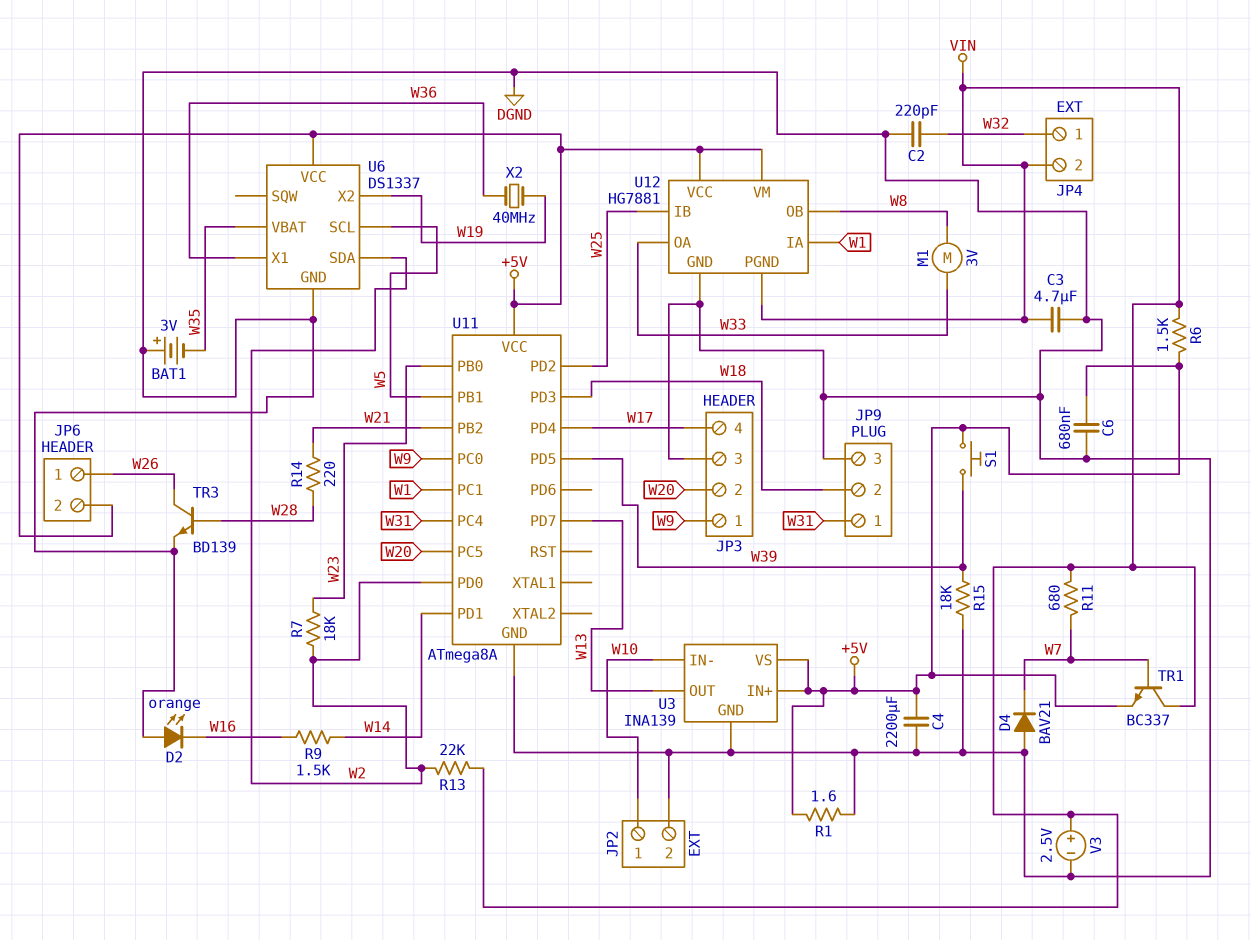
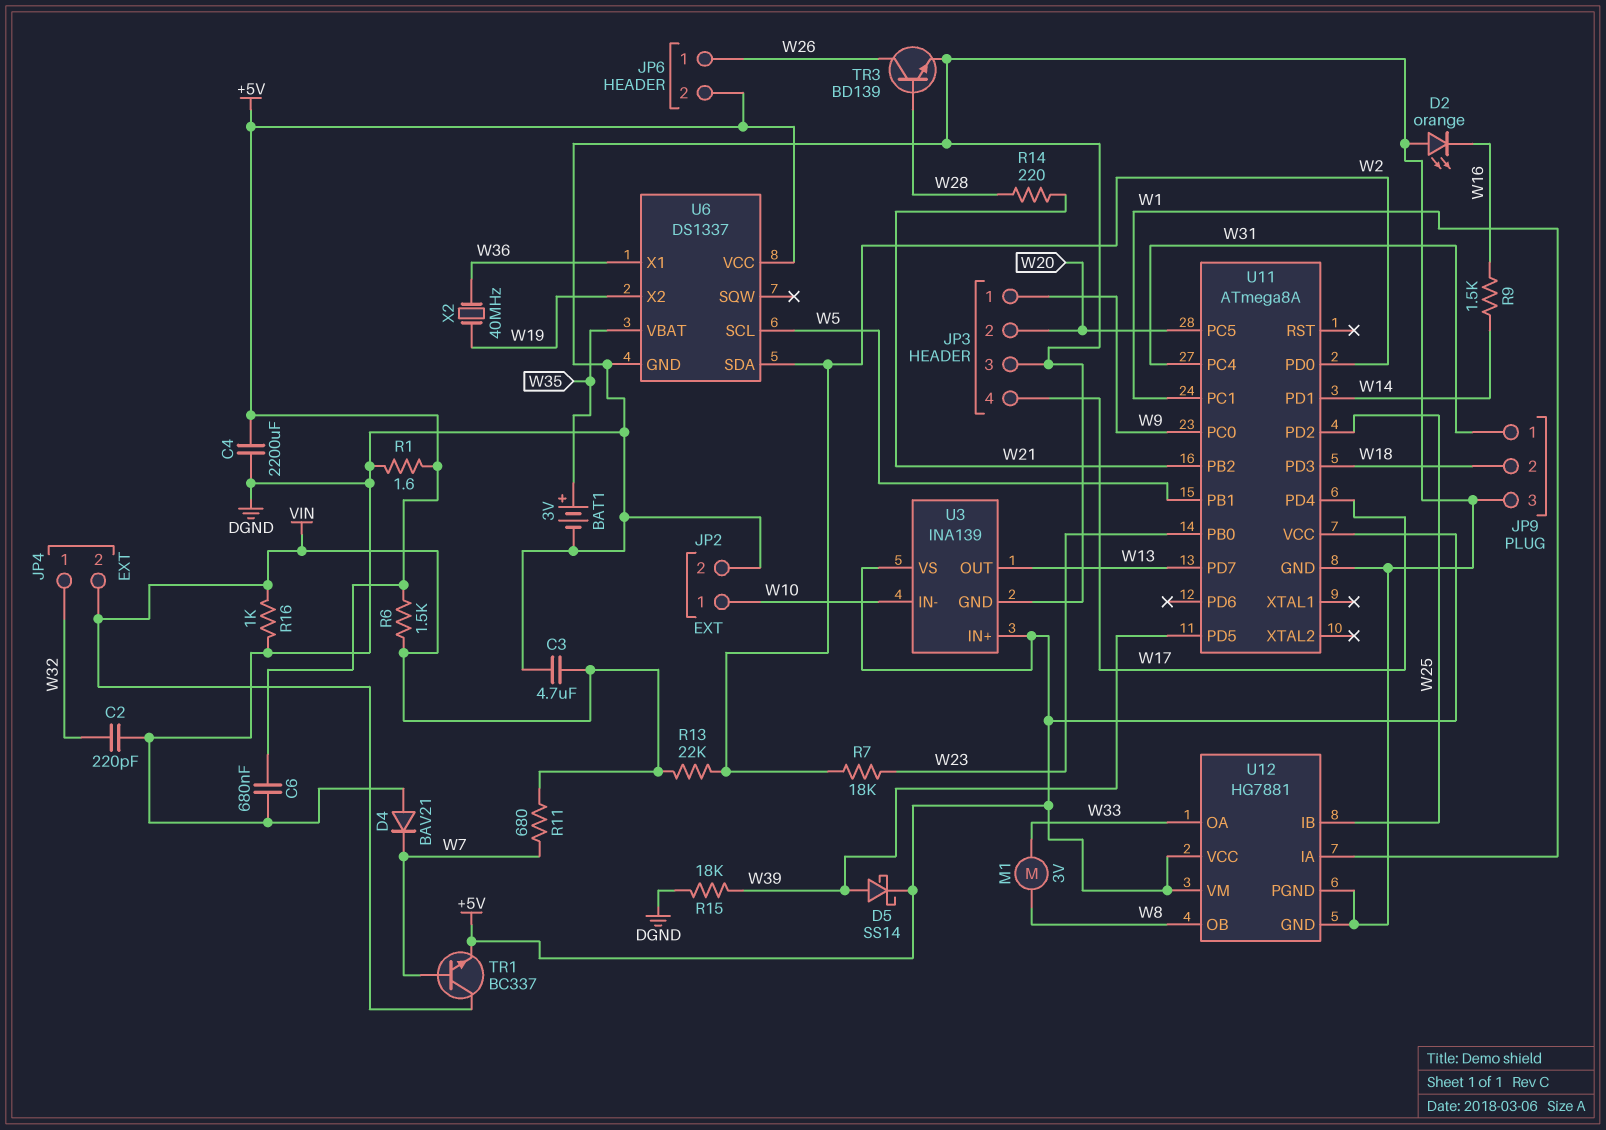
BAT1: 3V (plus DGND, minus W35) -> 3V (plus W35, minus DGND)
D5: none -> schottky SS14 (A W39, K +5V)
R16: none -> 1k (DGND, VIN)
S1: button (+5V, W39) -> none
U12 pin PGND: VIN -> DGND
V3: 2.5V (plus VIN, minus DGND) -> none

